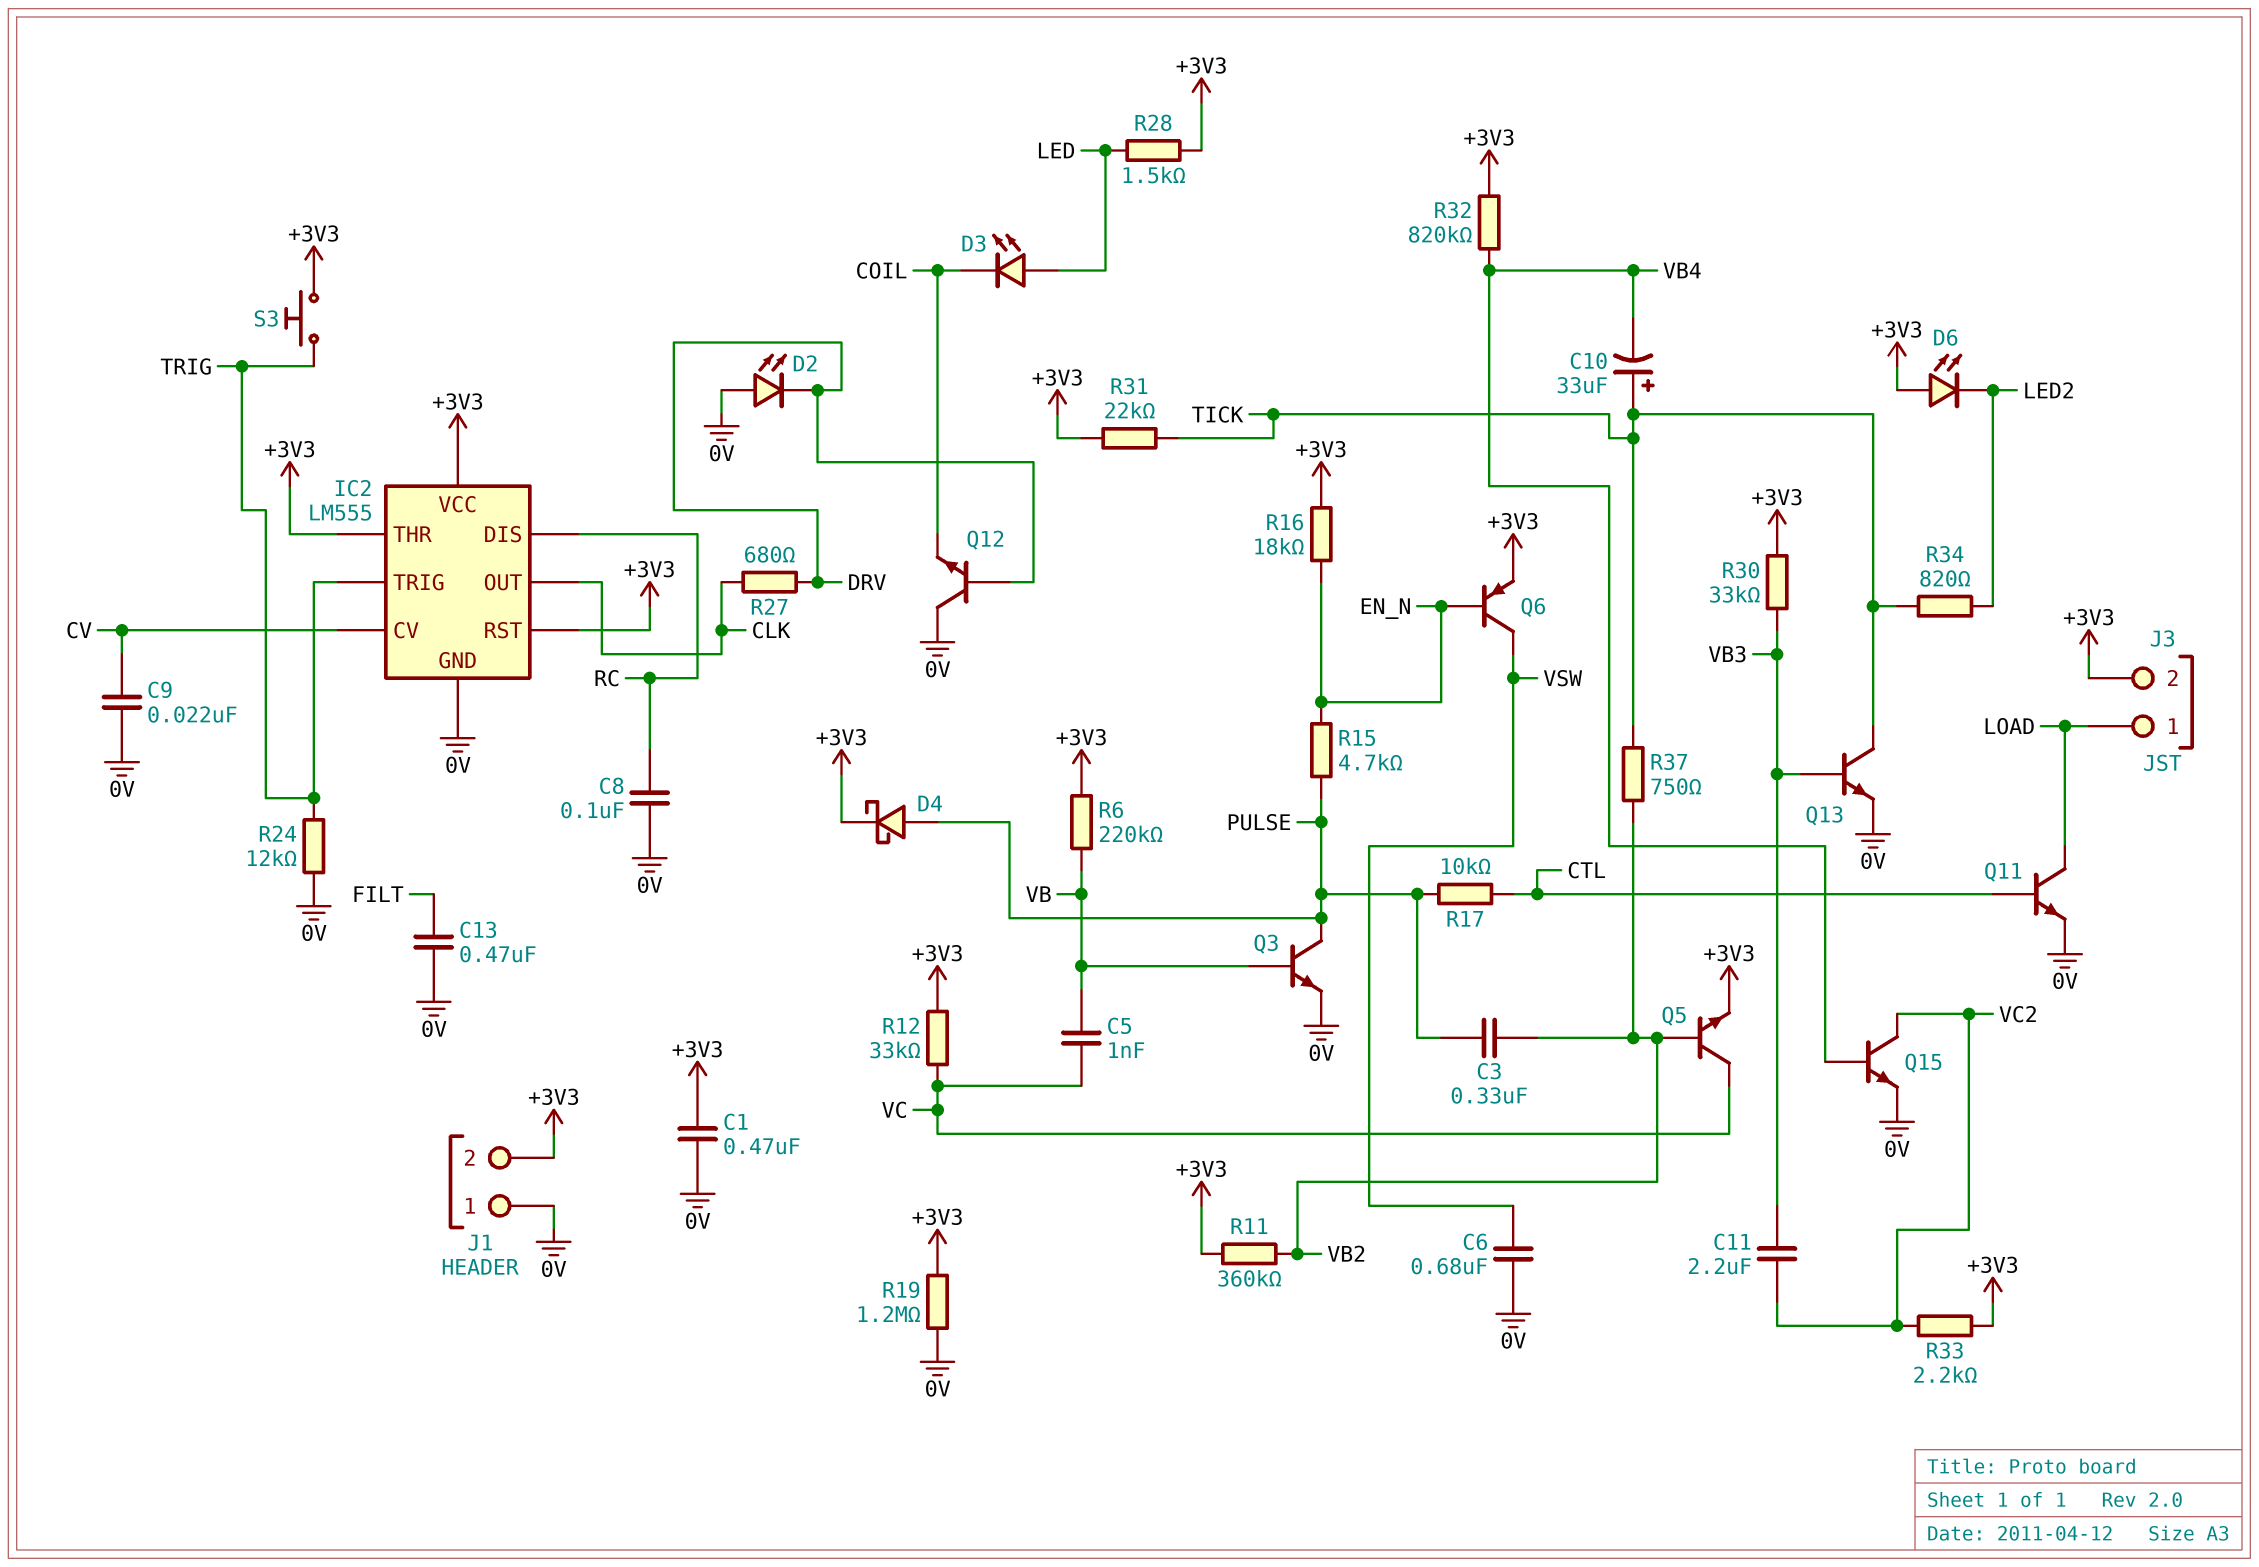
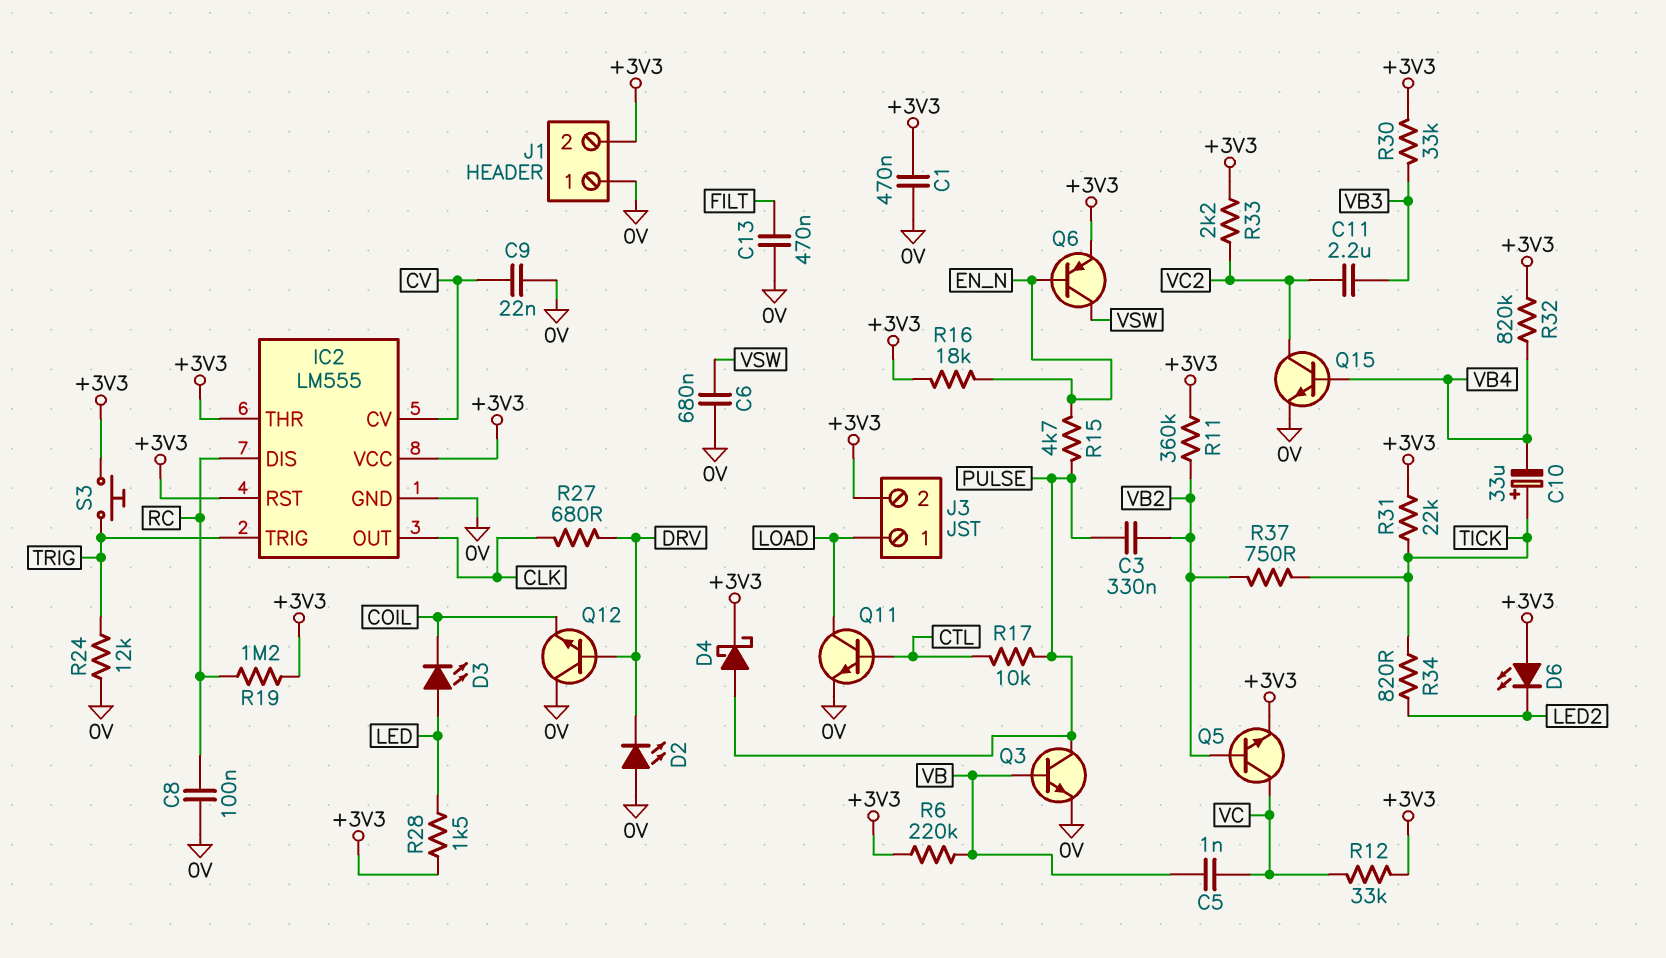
Q13: NPN (B VB3, C TICK, E 0V) -> none
R19: 1.2M (+3V3, 0V) -> 1.2M (+3V3, RC)

